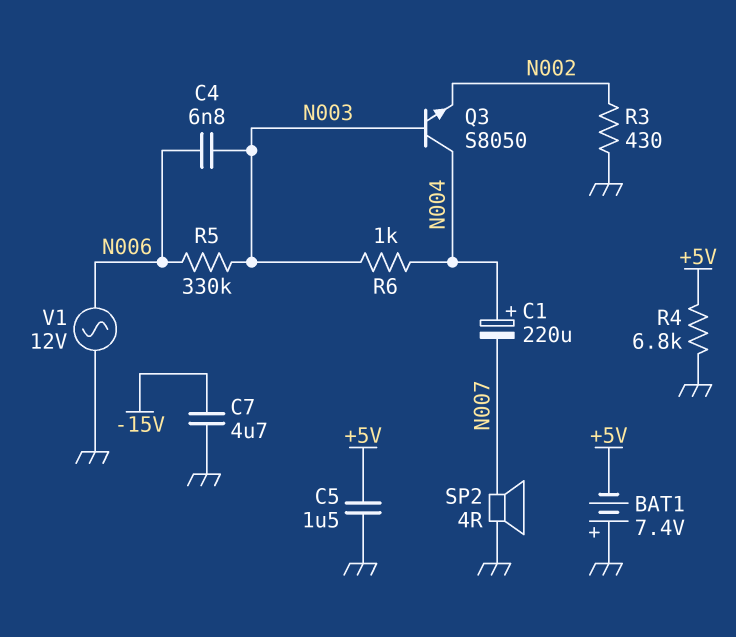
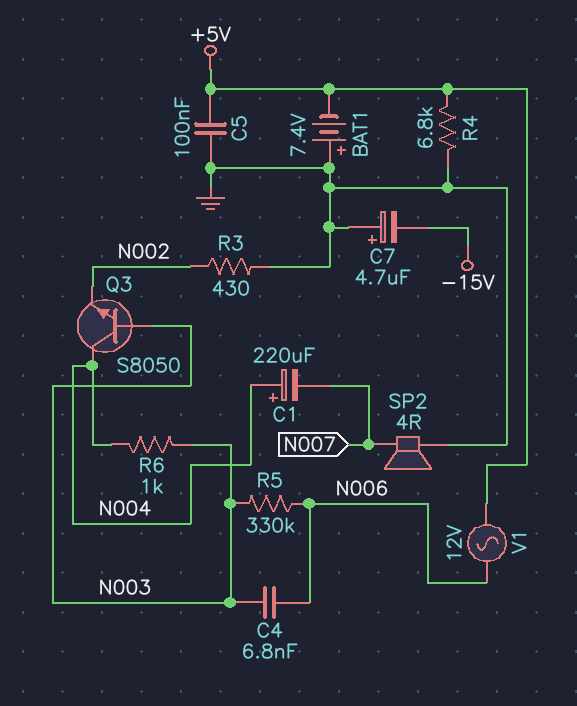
C5: 1.5uF (+5V, GND) -> 100nF (+5V, GND)
C7: 4.7uF (-15V, GND) -> 4.7uF (plus GND, minus -15V)
V1: AC 12V (GND, N006) -> AC 12V (+5V, N006)

